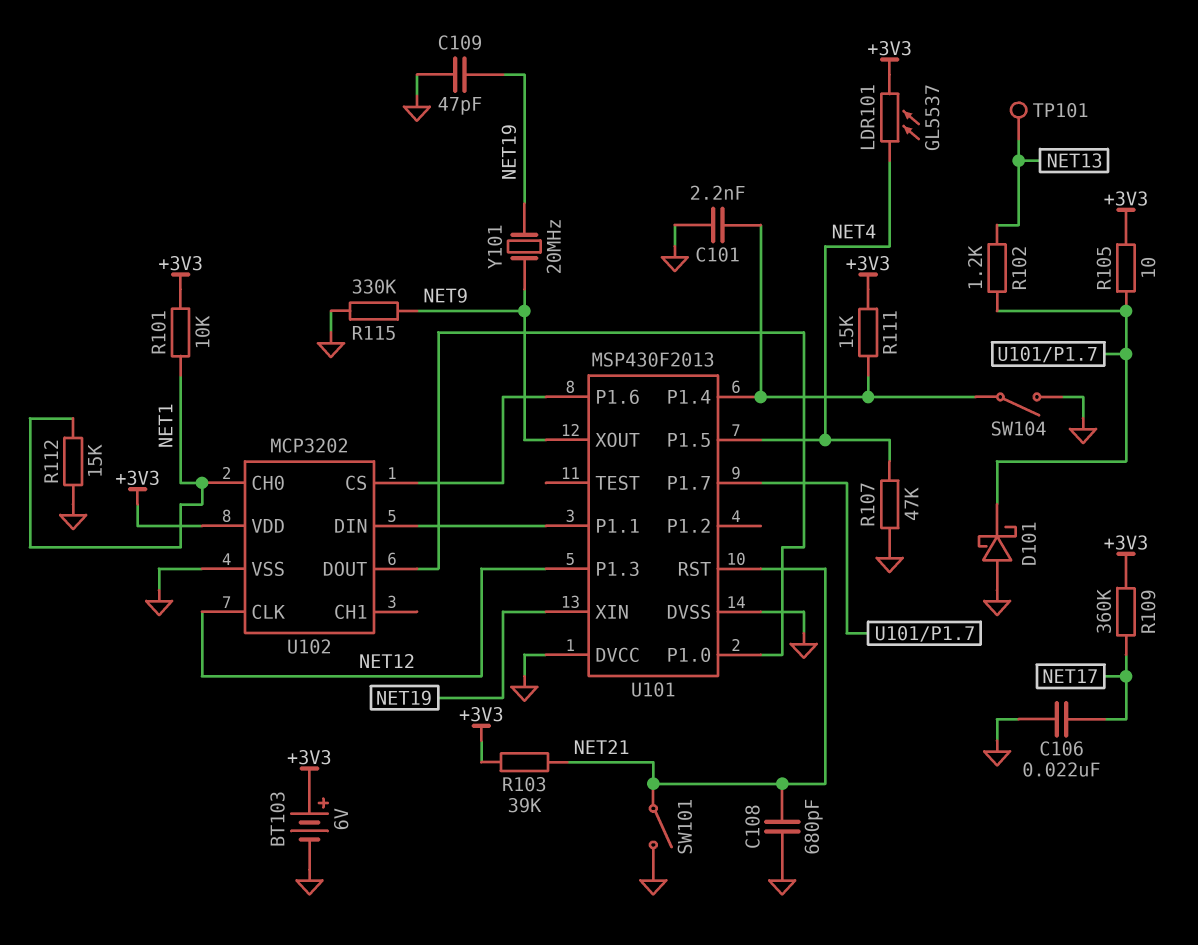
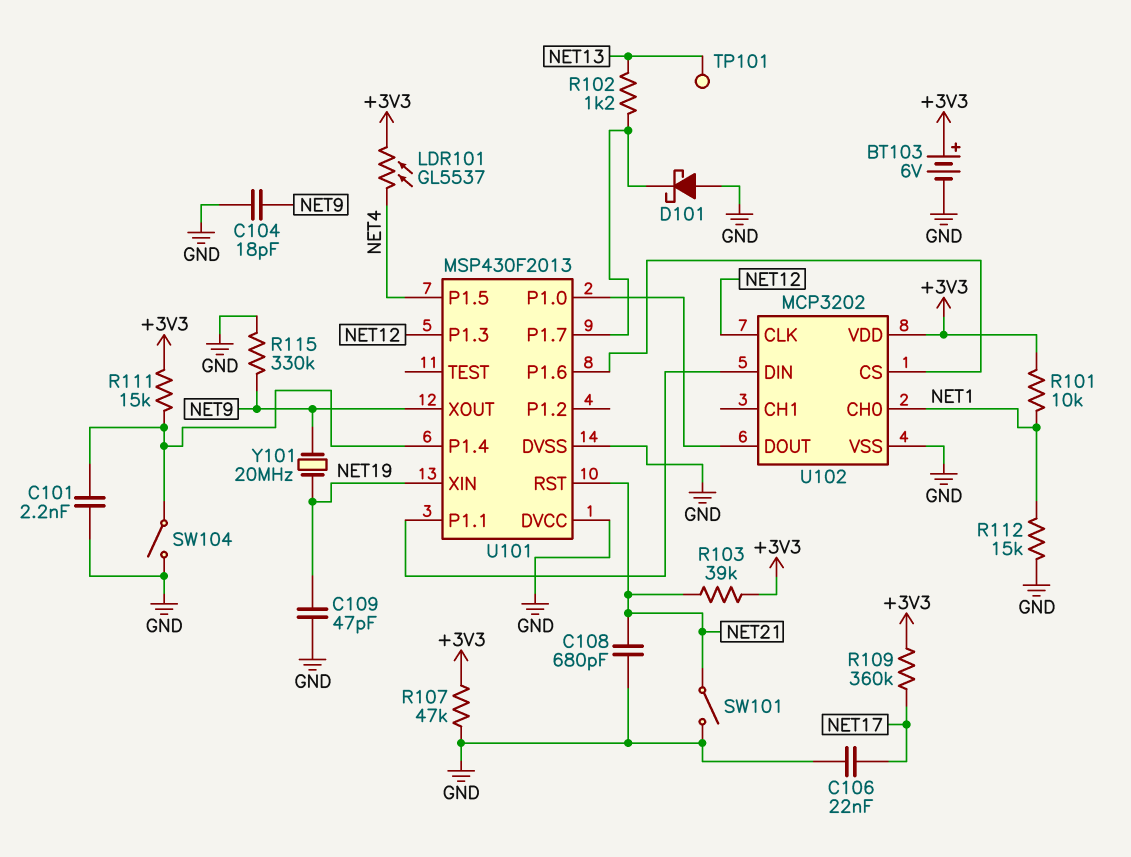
C104: none -> 18pF (GND, NET9)
R105: 10 (+3V3, U101/P1.7) -> none
R107: 47k (GND, NET4) -> 47k (+3V3, GND)

